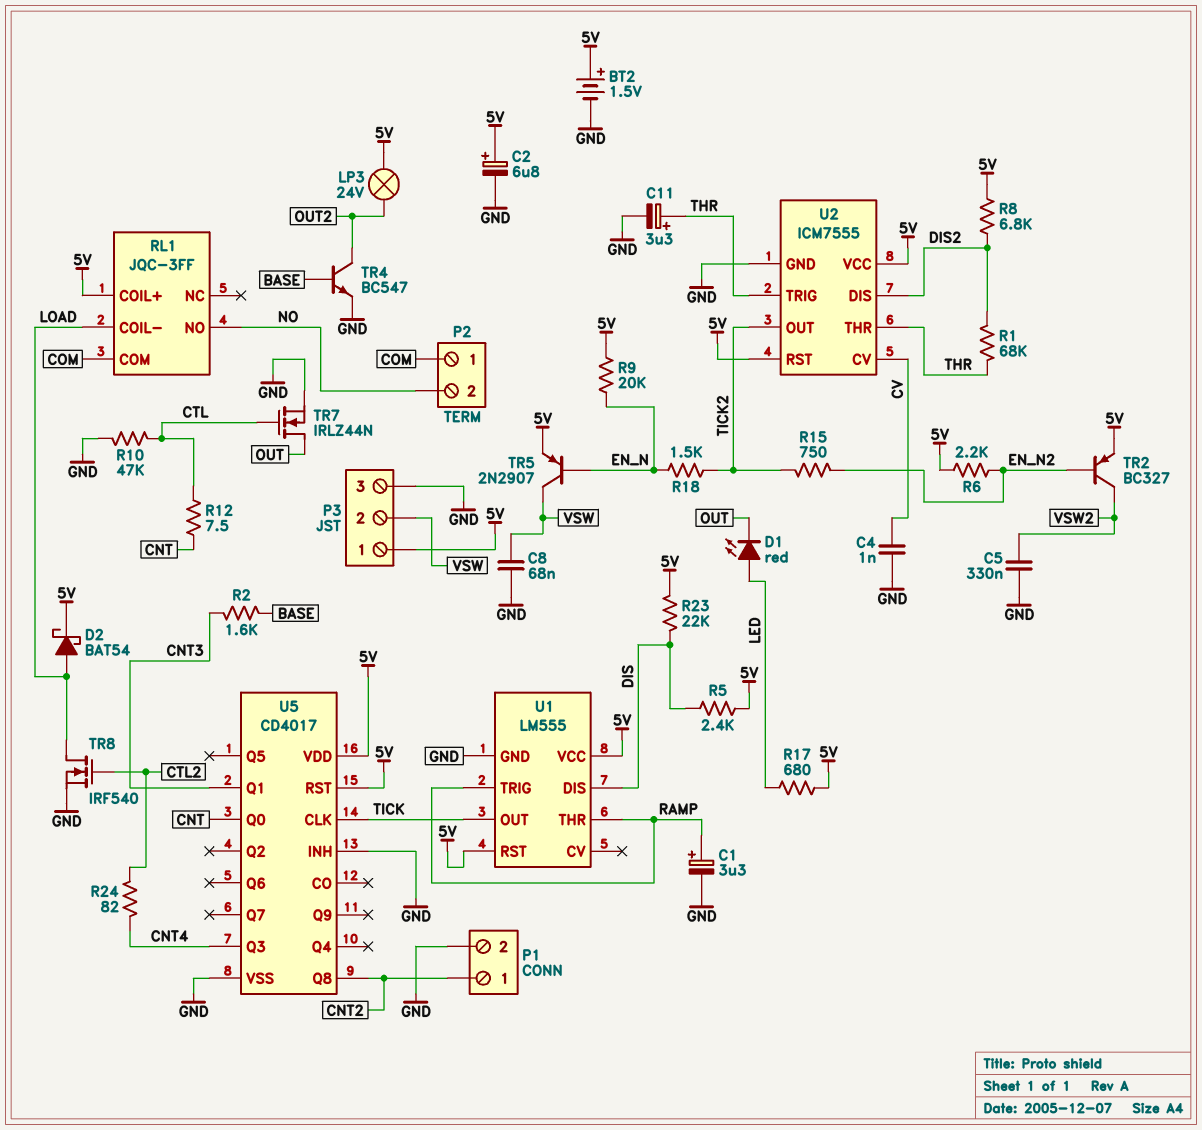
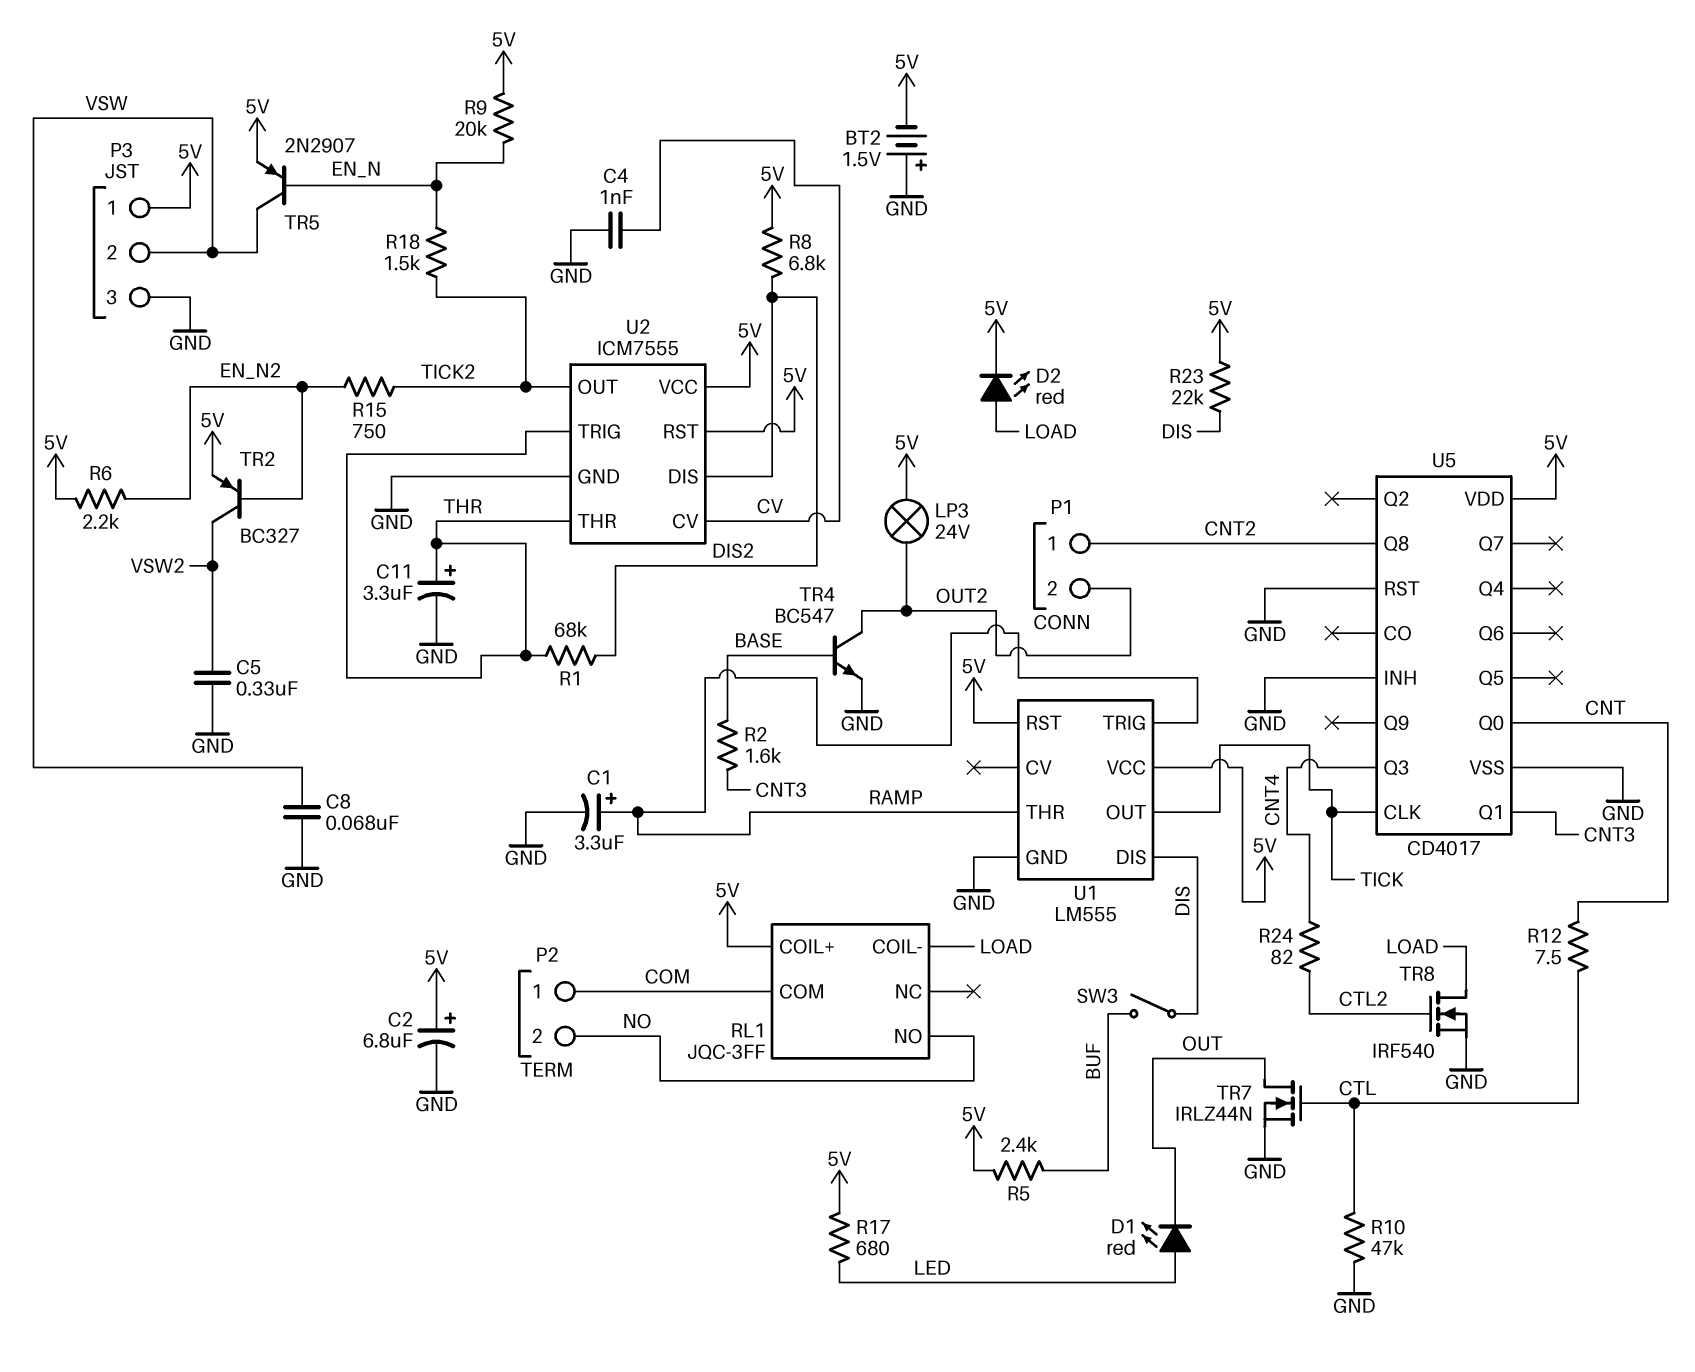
BT2: 1.5V (plus 5V, minus GND) -> 1.5V (plus GND, minus 5V)
D2: schottky BAT54 (A LOAD, K 5V) -> LED red (A LOAD, K 5V)
P1 pin 2: GND -> OUT2
R5: 2.4k (5V, DIS) -> 2.4k (5V, BUF)
SW3: none -> switch (BUF, DIS)
U5 pin RST: 5V -> GND

